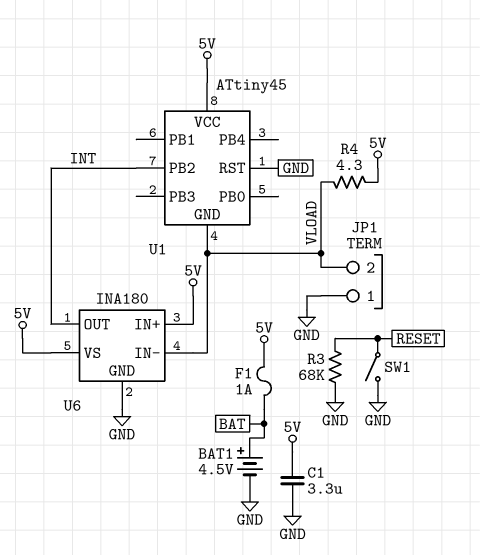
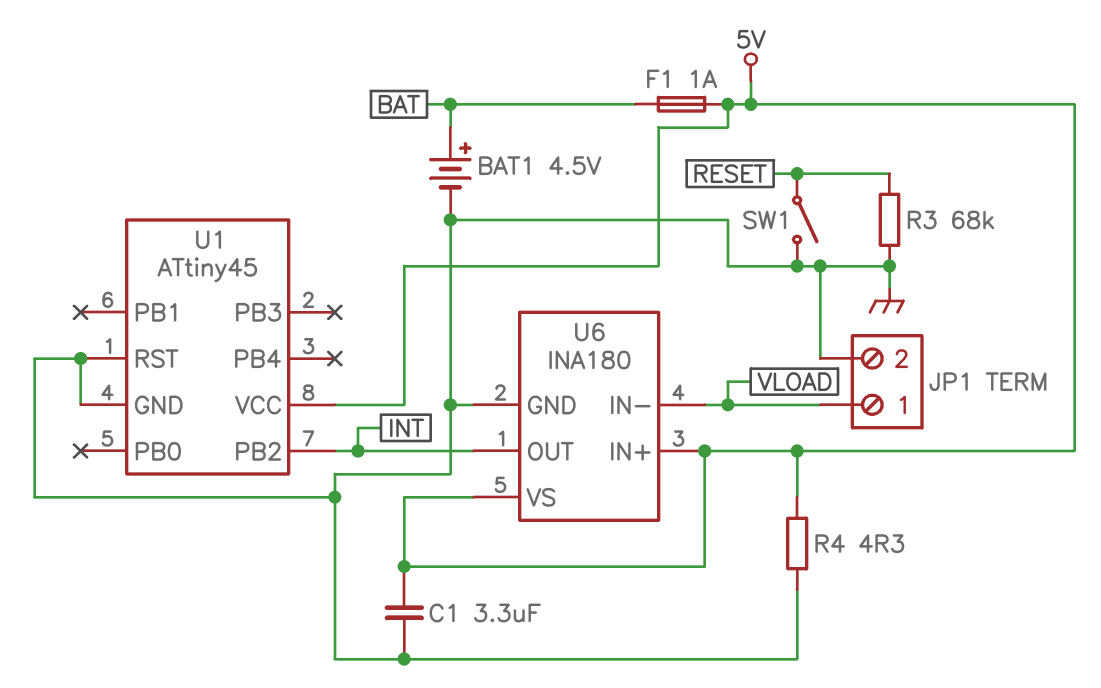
JP1 pin 1: GND -> VLOAD
JP1 pin 2: VLOAD -> GND
R4: 4.3 (5V, VLOAD) -> 4.3 (5V, GND)
U1 pin GND: VLOAD -> GND

